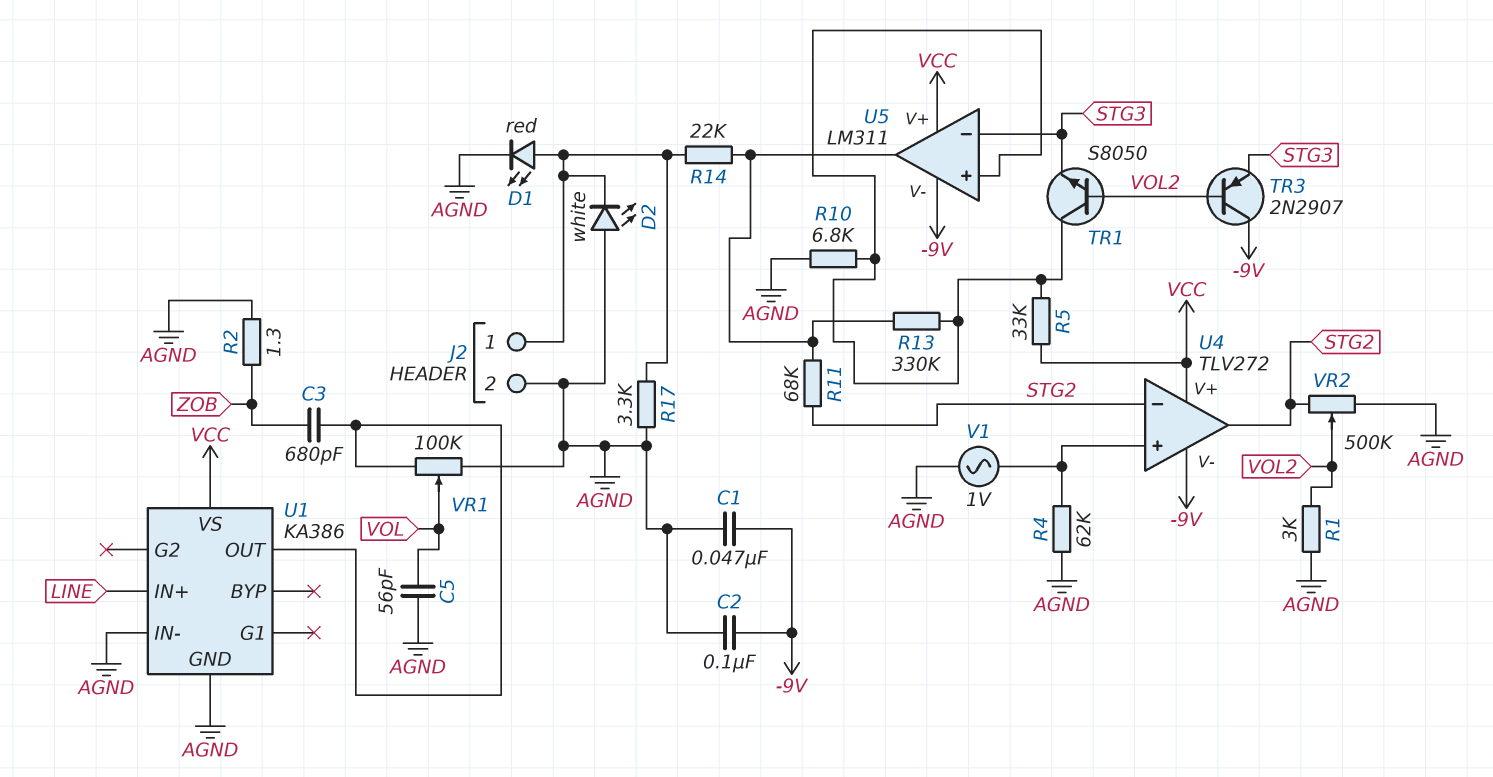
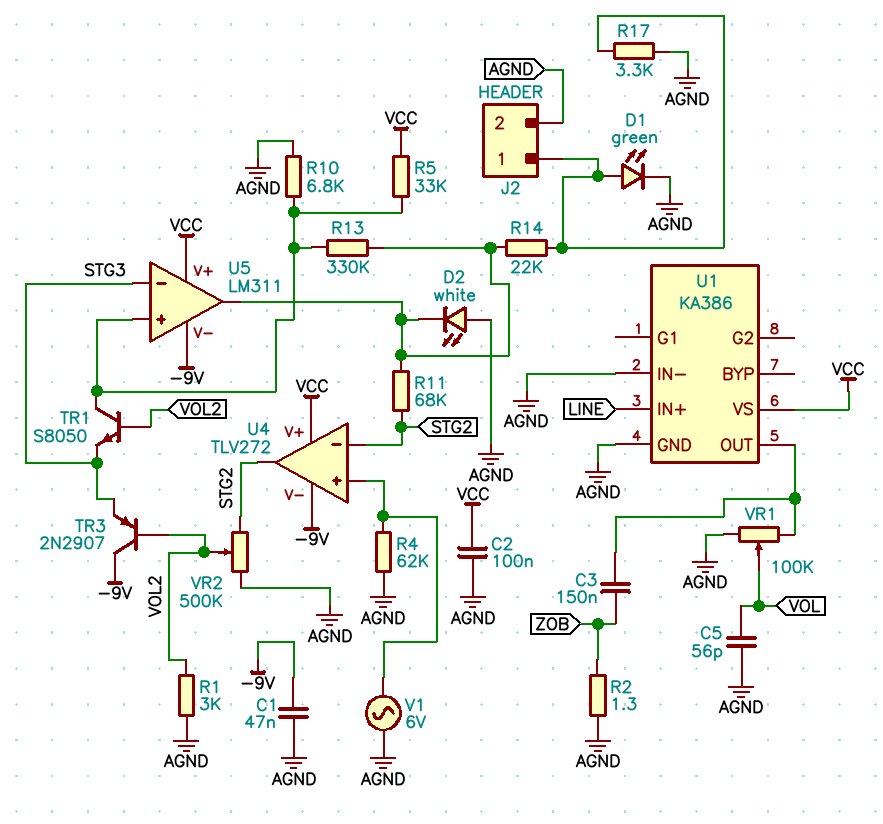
C2: 100nF (-9V, AGND) -> 100nF (AGND, VCC)
C3: 680pF (U1/OUT, ZOB) -> 150nF (U1/OUT, ZOB)
D1: LED red (A J2/1, K AGND) -> LED green (A J2/1, K AGND)
D2: LED white (A AGND, K J2/1) -> LED white (A AGND, K U5/out)
V1: AC 1V (AGND, U4/in+) -> AC 6V (AGND, U4/in+)

